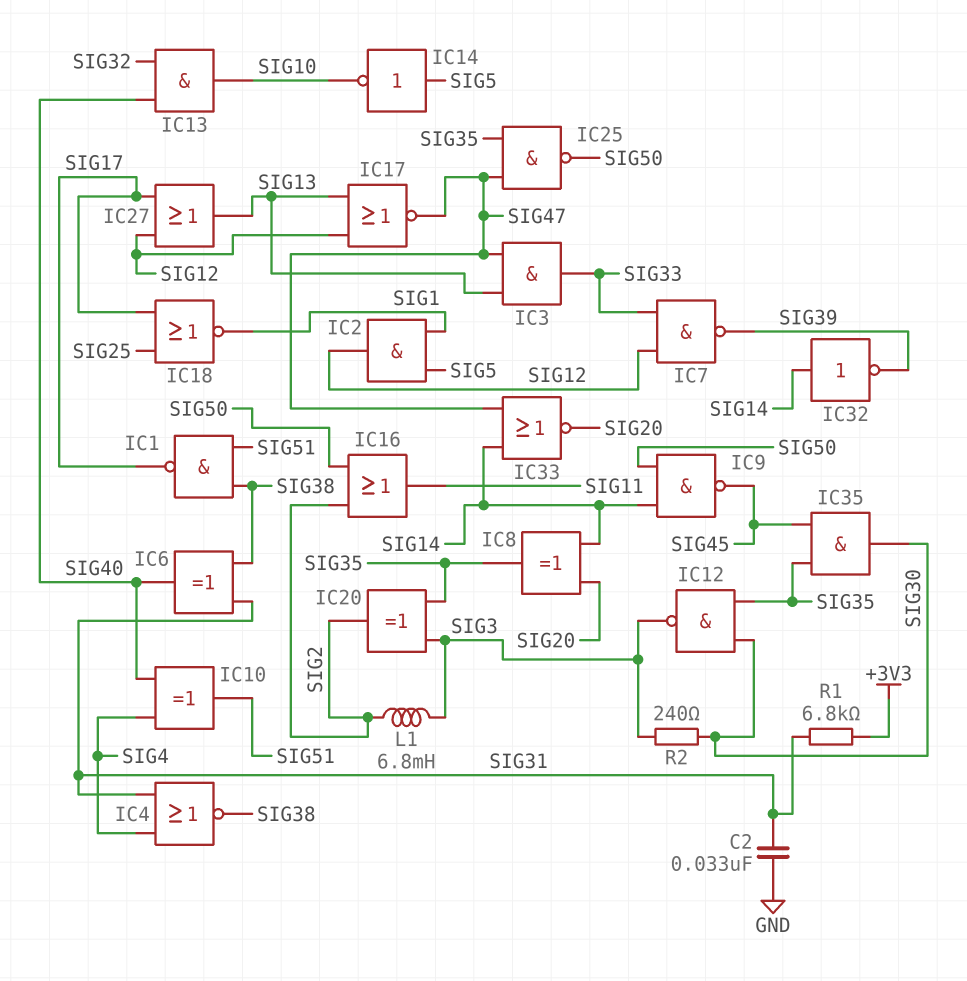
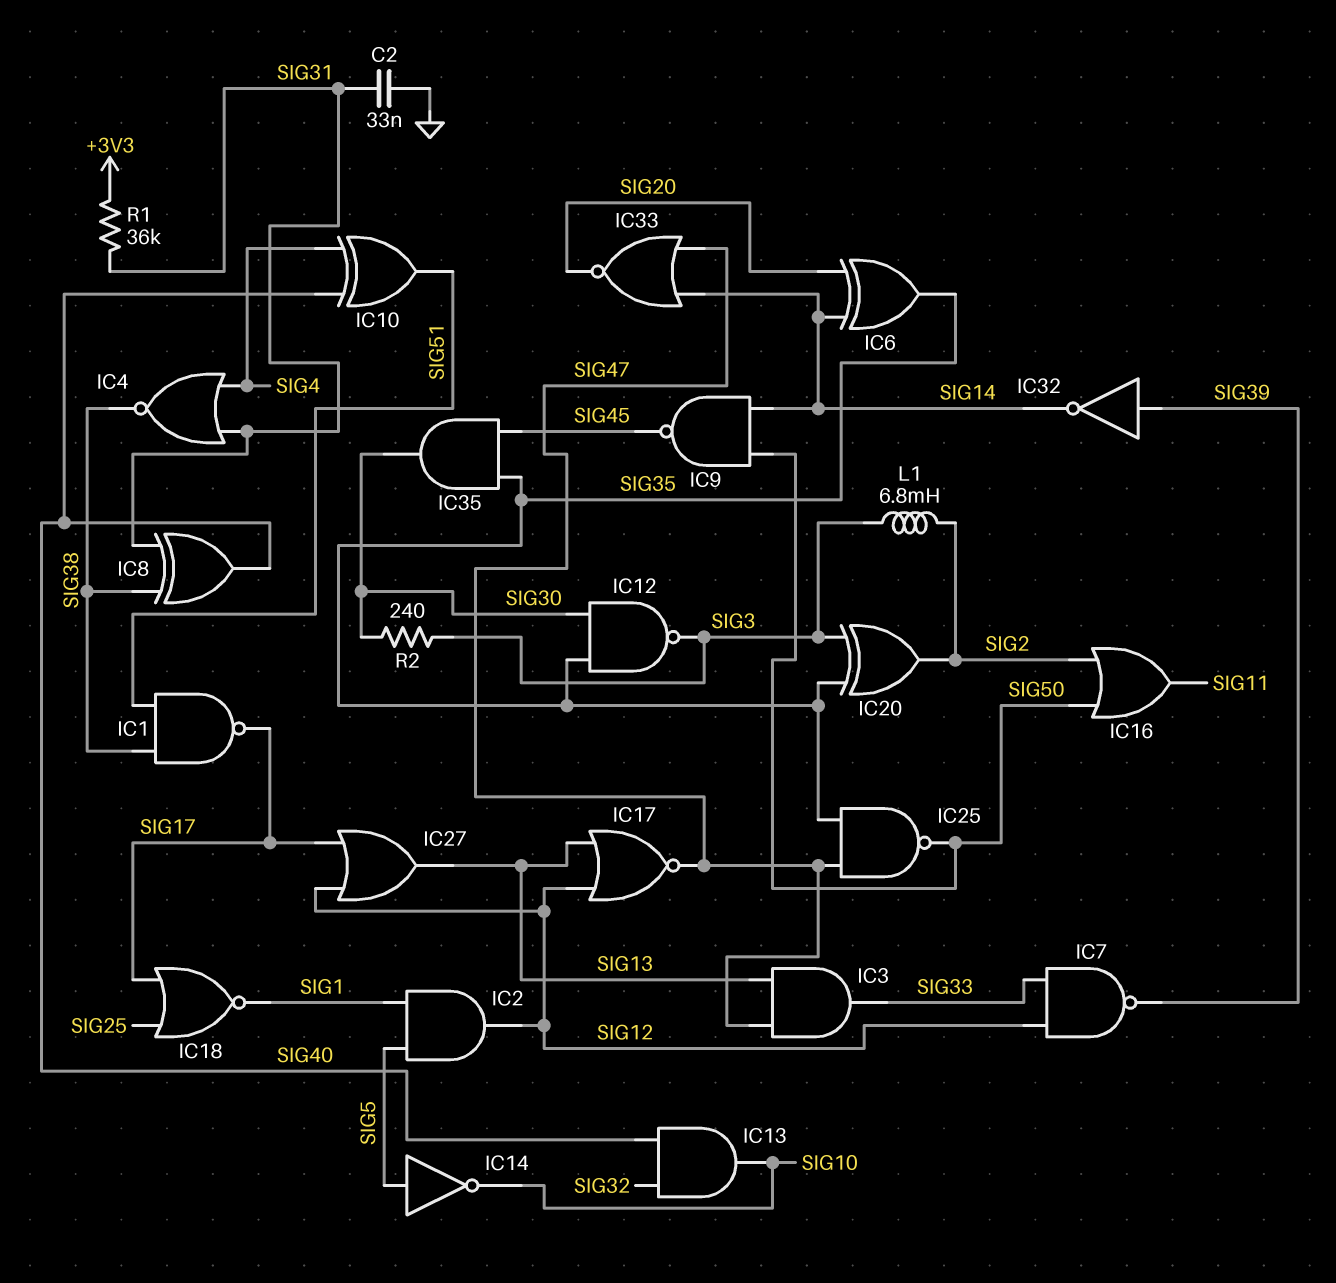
IC6: XOR (in SIG31, in SIG38, out SIG40) -> XOR (in SIG14, in SIG20, out SIG35)
IC8: XOR (in SIG14, in SIG20, out SIG35) -> XOR (in SIG31, in SIG38, out SIG40)
IC32: NOT (in SIG14, out SIG39) -> NOT (in SIG39, out SIG14)
R1: 6.8k (+3V3, SIG31) -> 36k (+3V3, SIG31)

